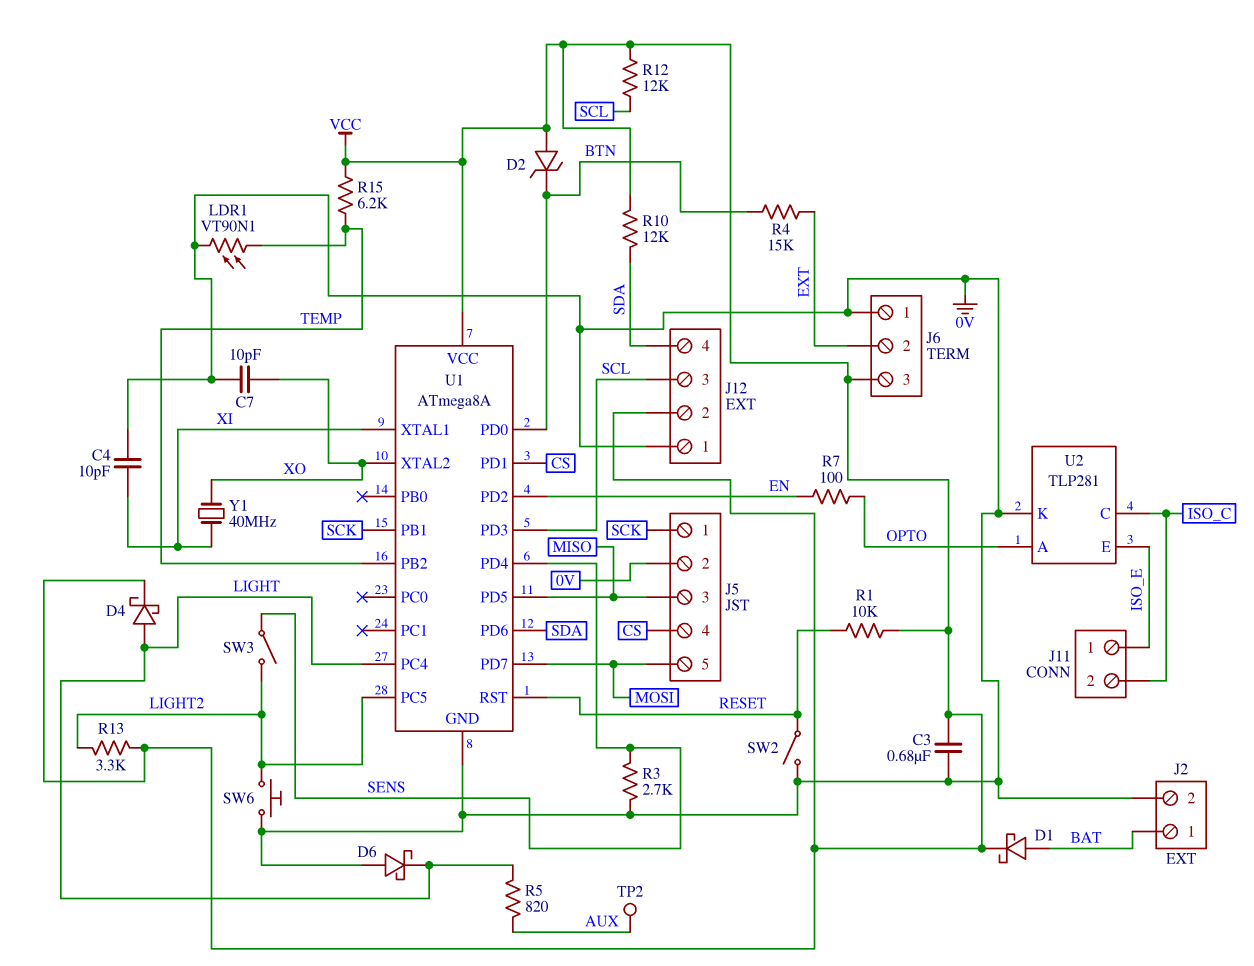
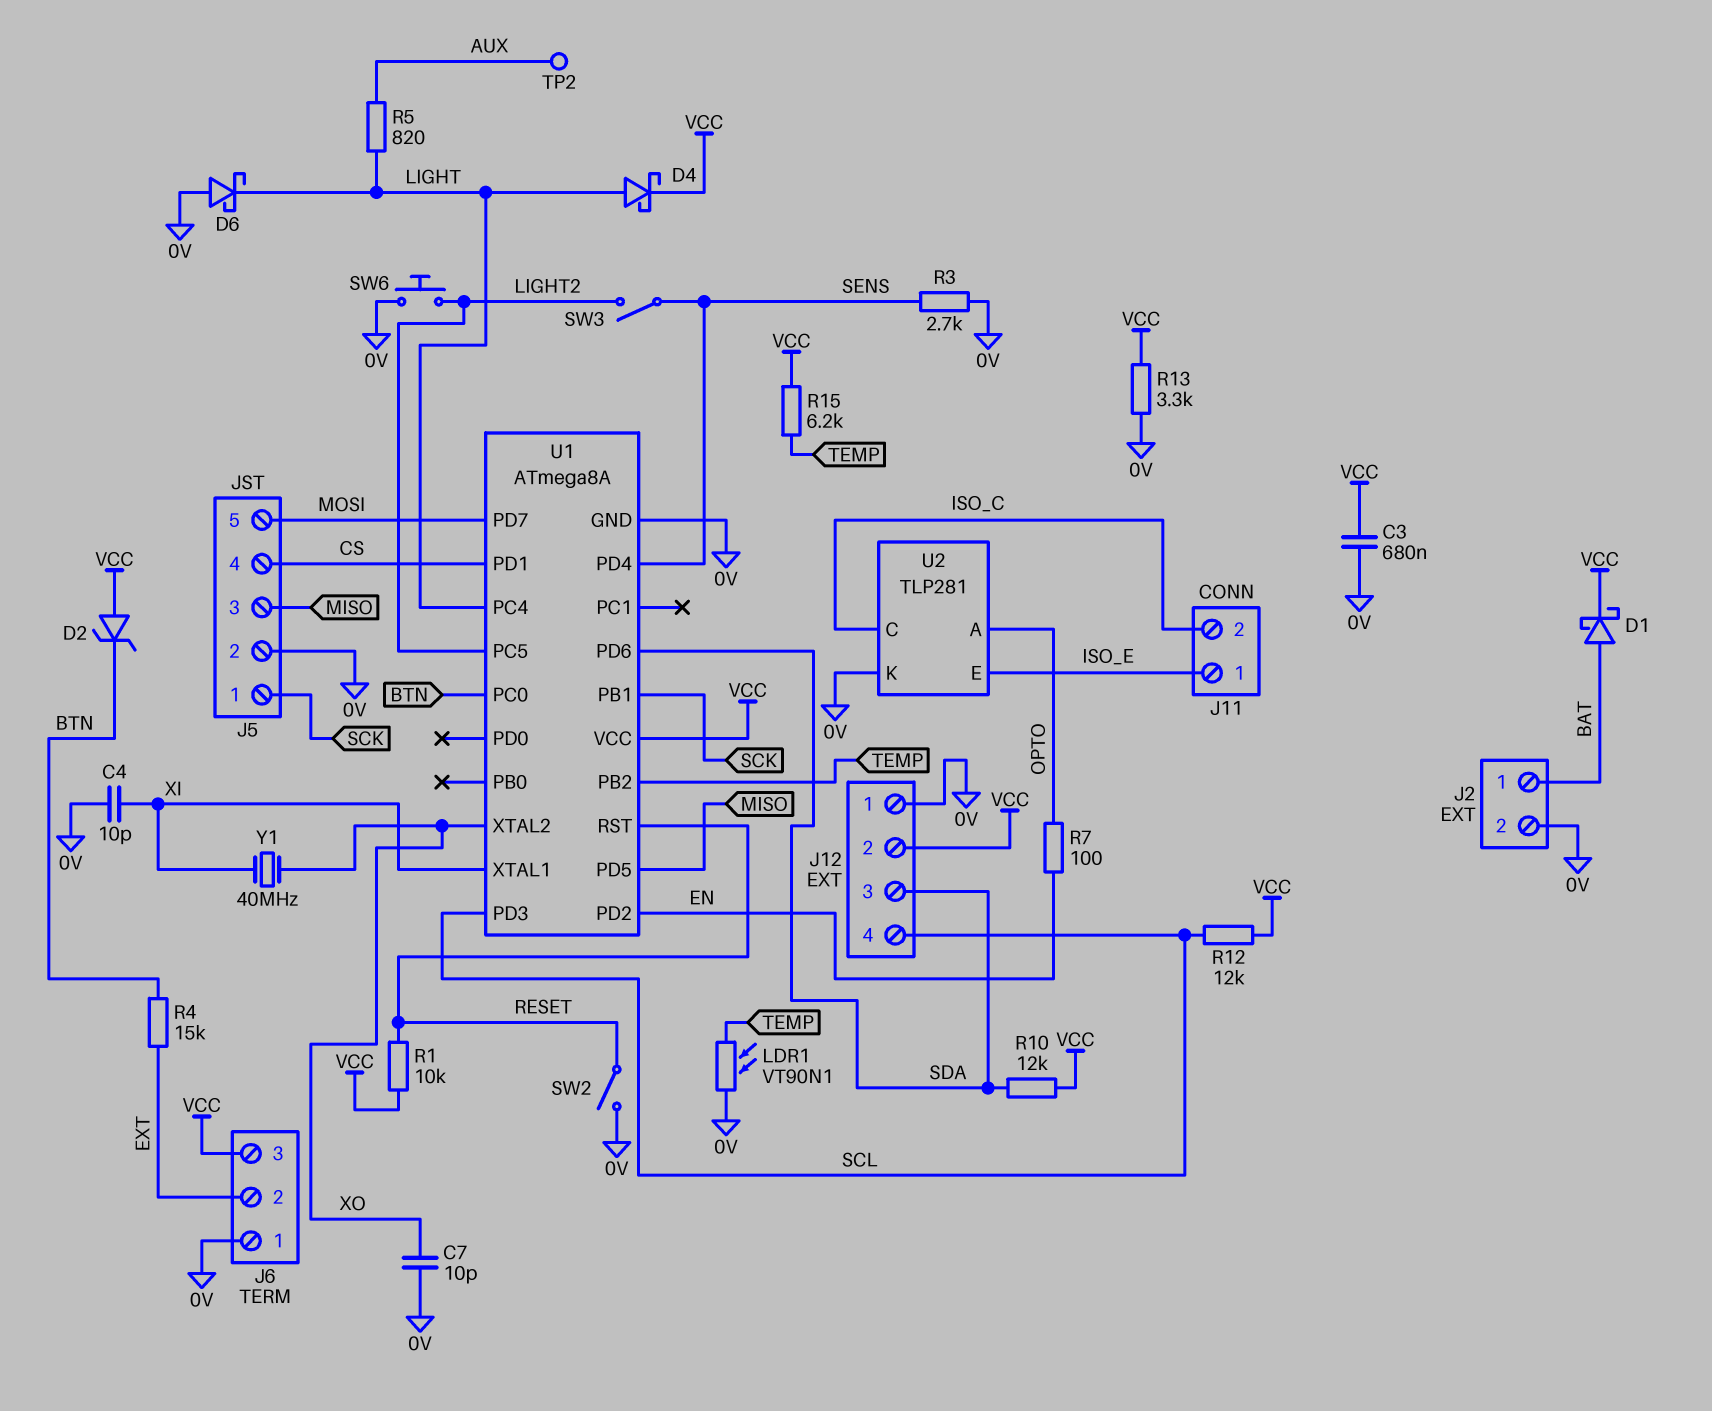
J12 pin 3: SCL -> SDA
J12 pin 4: SDA -> SCL
R13: 3.3k (LIGHT2, VCC) -> 3.3k (0V, VCC)
U1 pin PC0: none -> BTN
U1 pin PD0: BTN -> none

